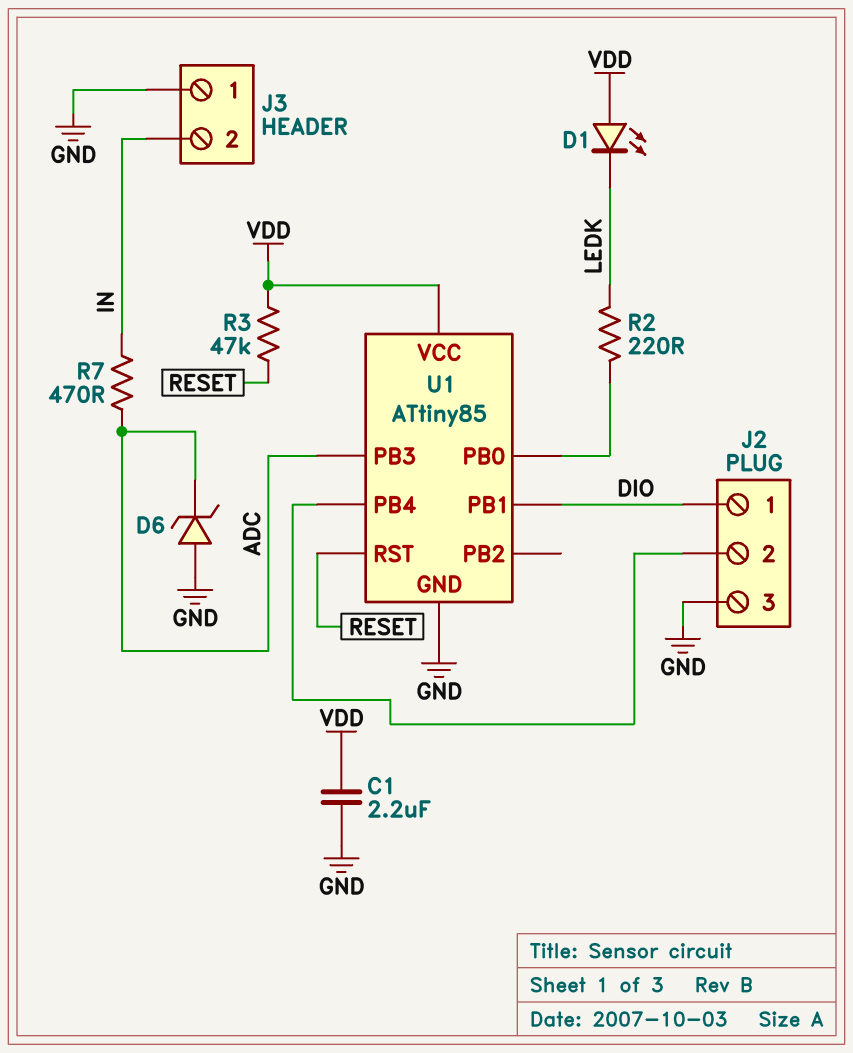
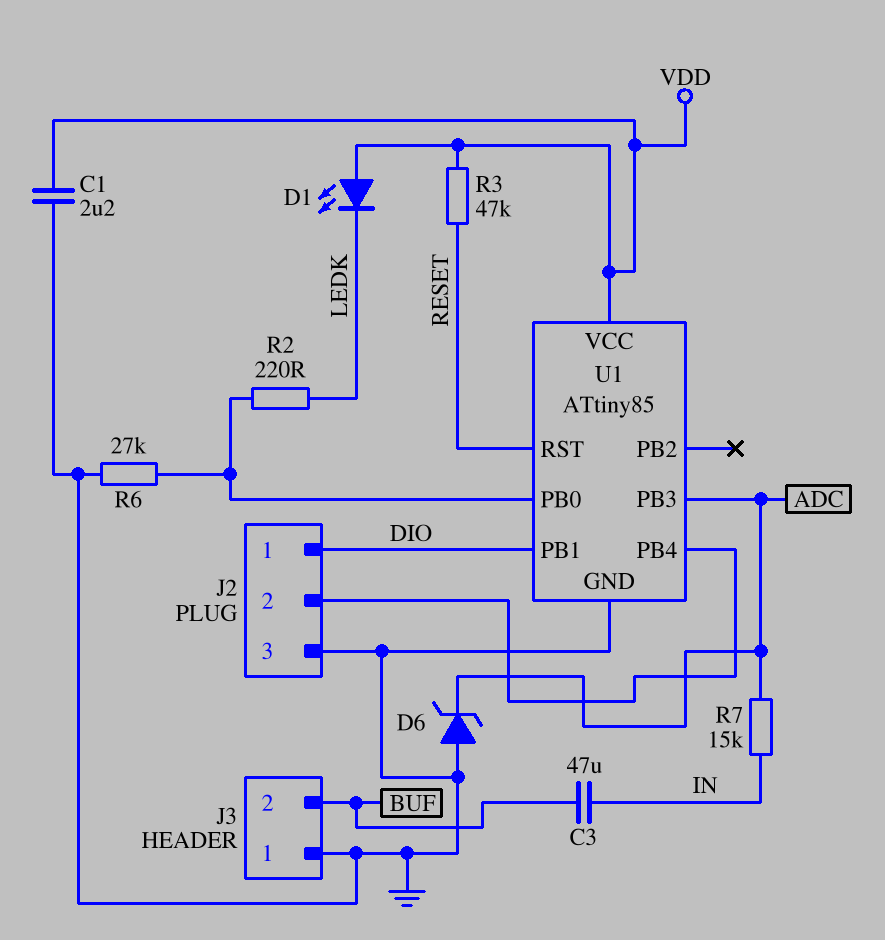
C3: none -> 47uF (BUF, IN)
J3 pin 2: IN -> BUF
R6: none -> 27k (GND, U1/PB0)
R7: 470 (ADC, IN) -> 15k (ADC, IN)

